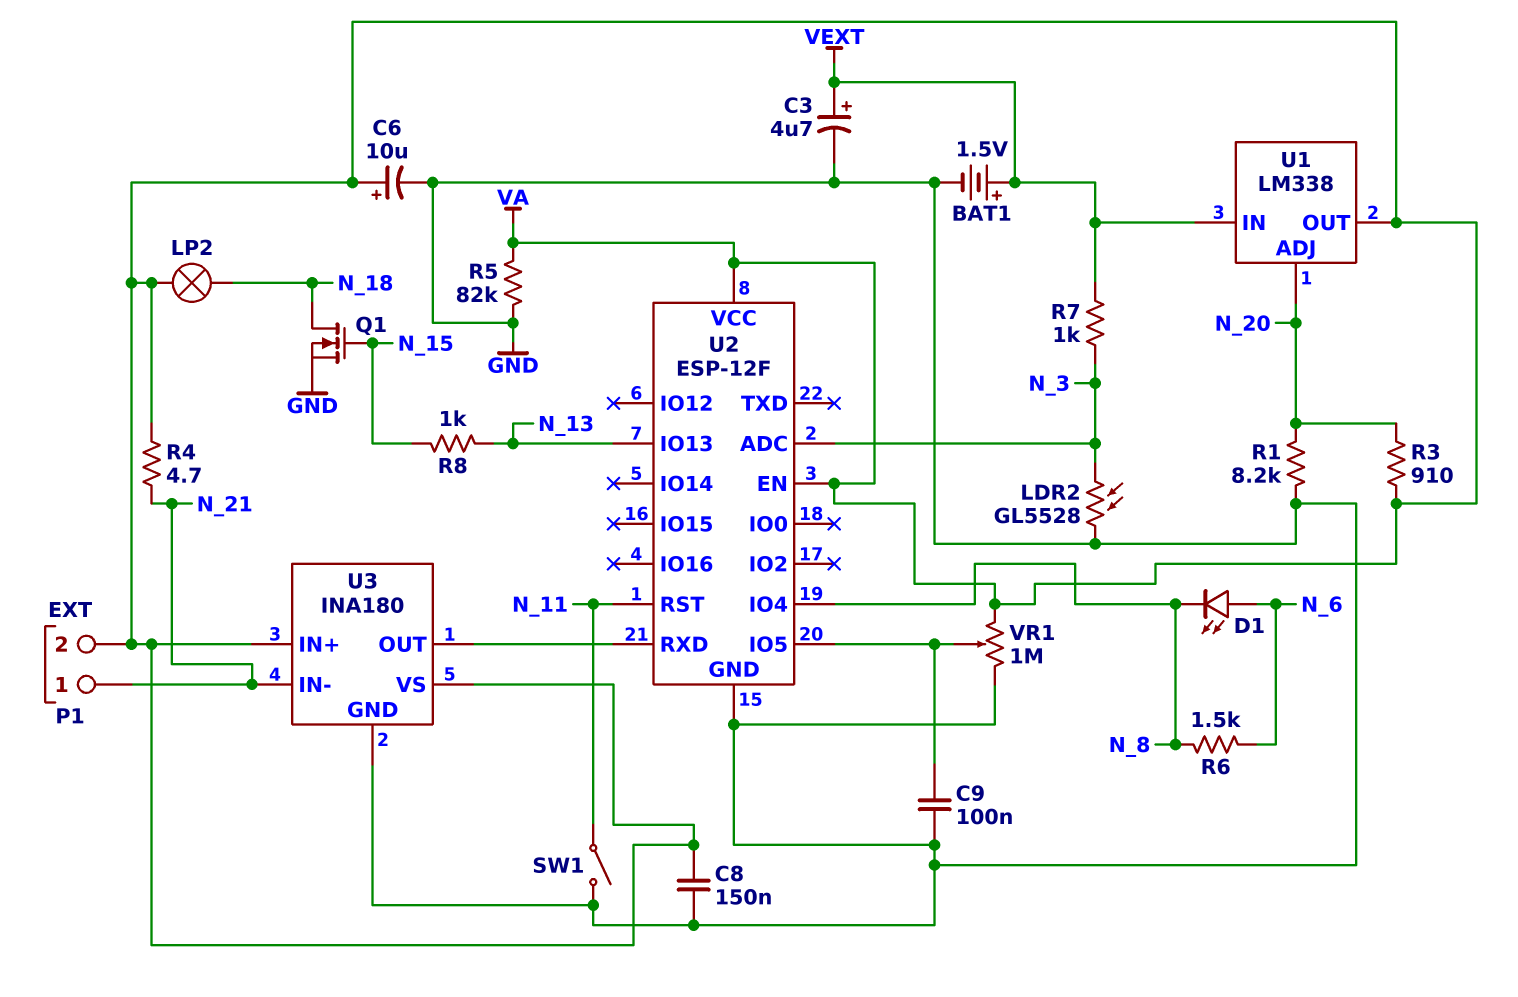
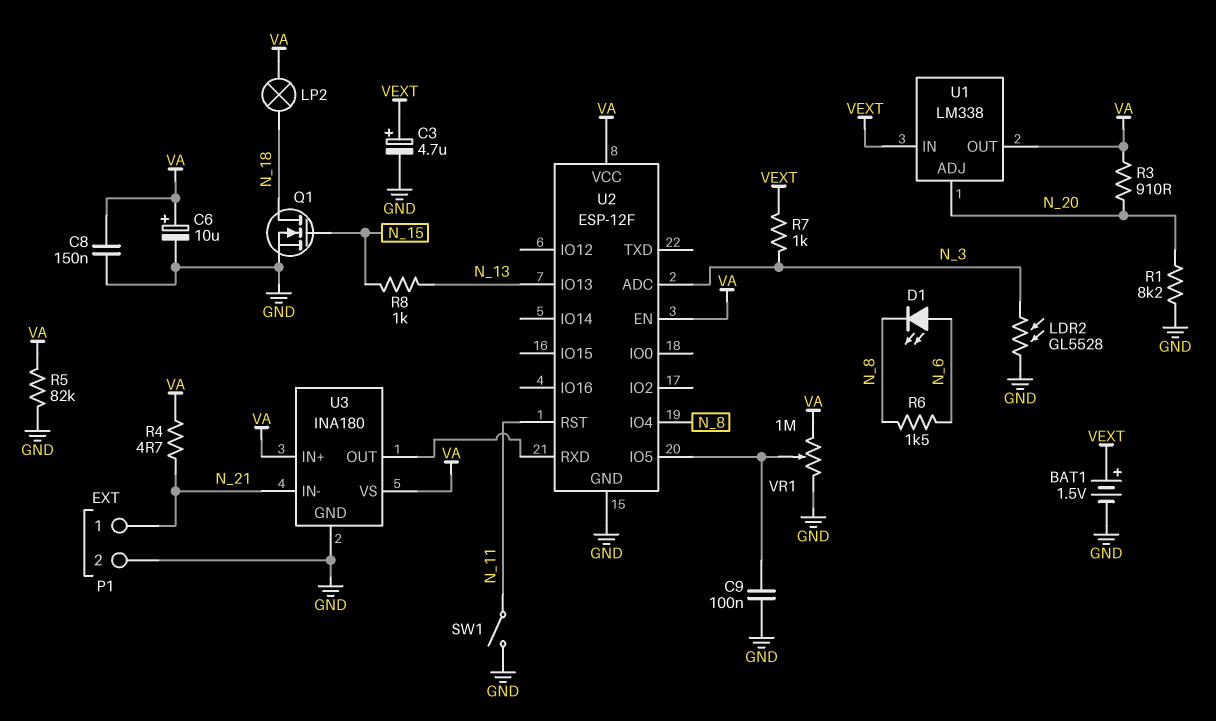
P1 pin 2: VA -> GND

